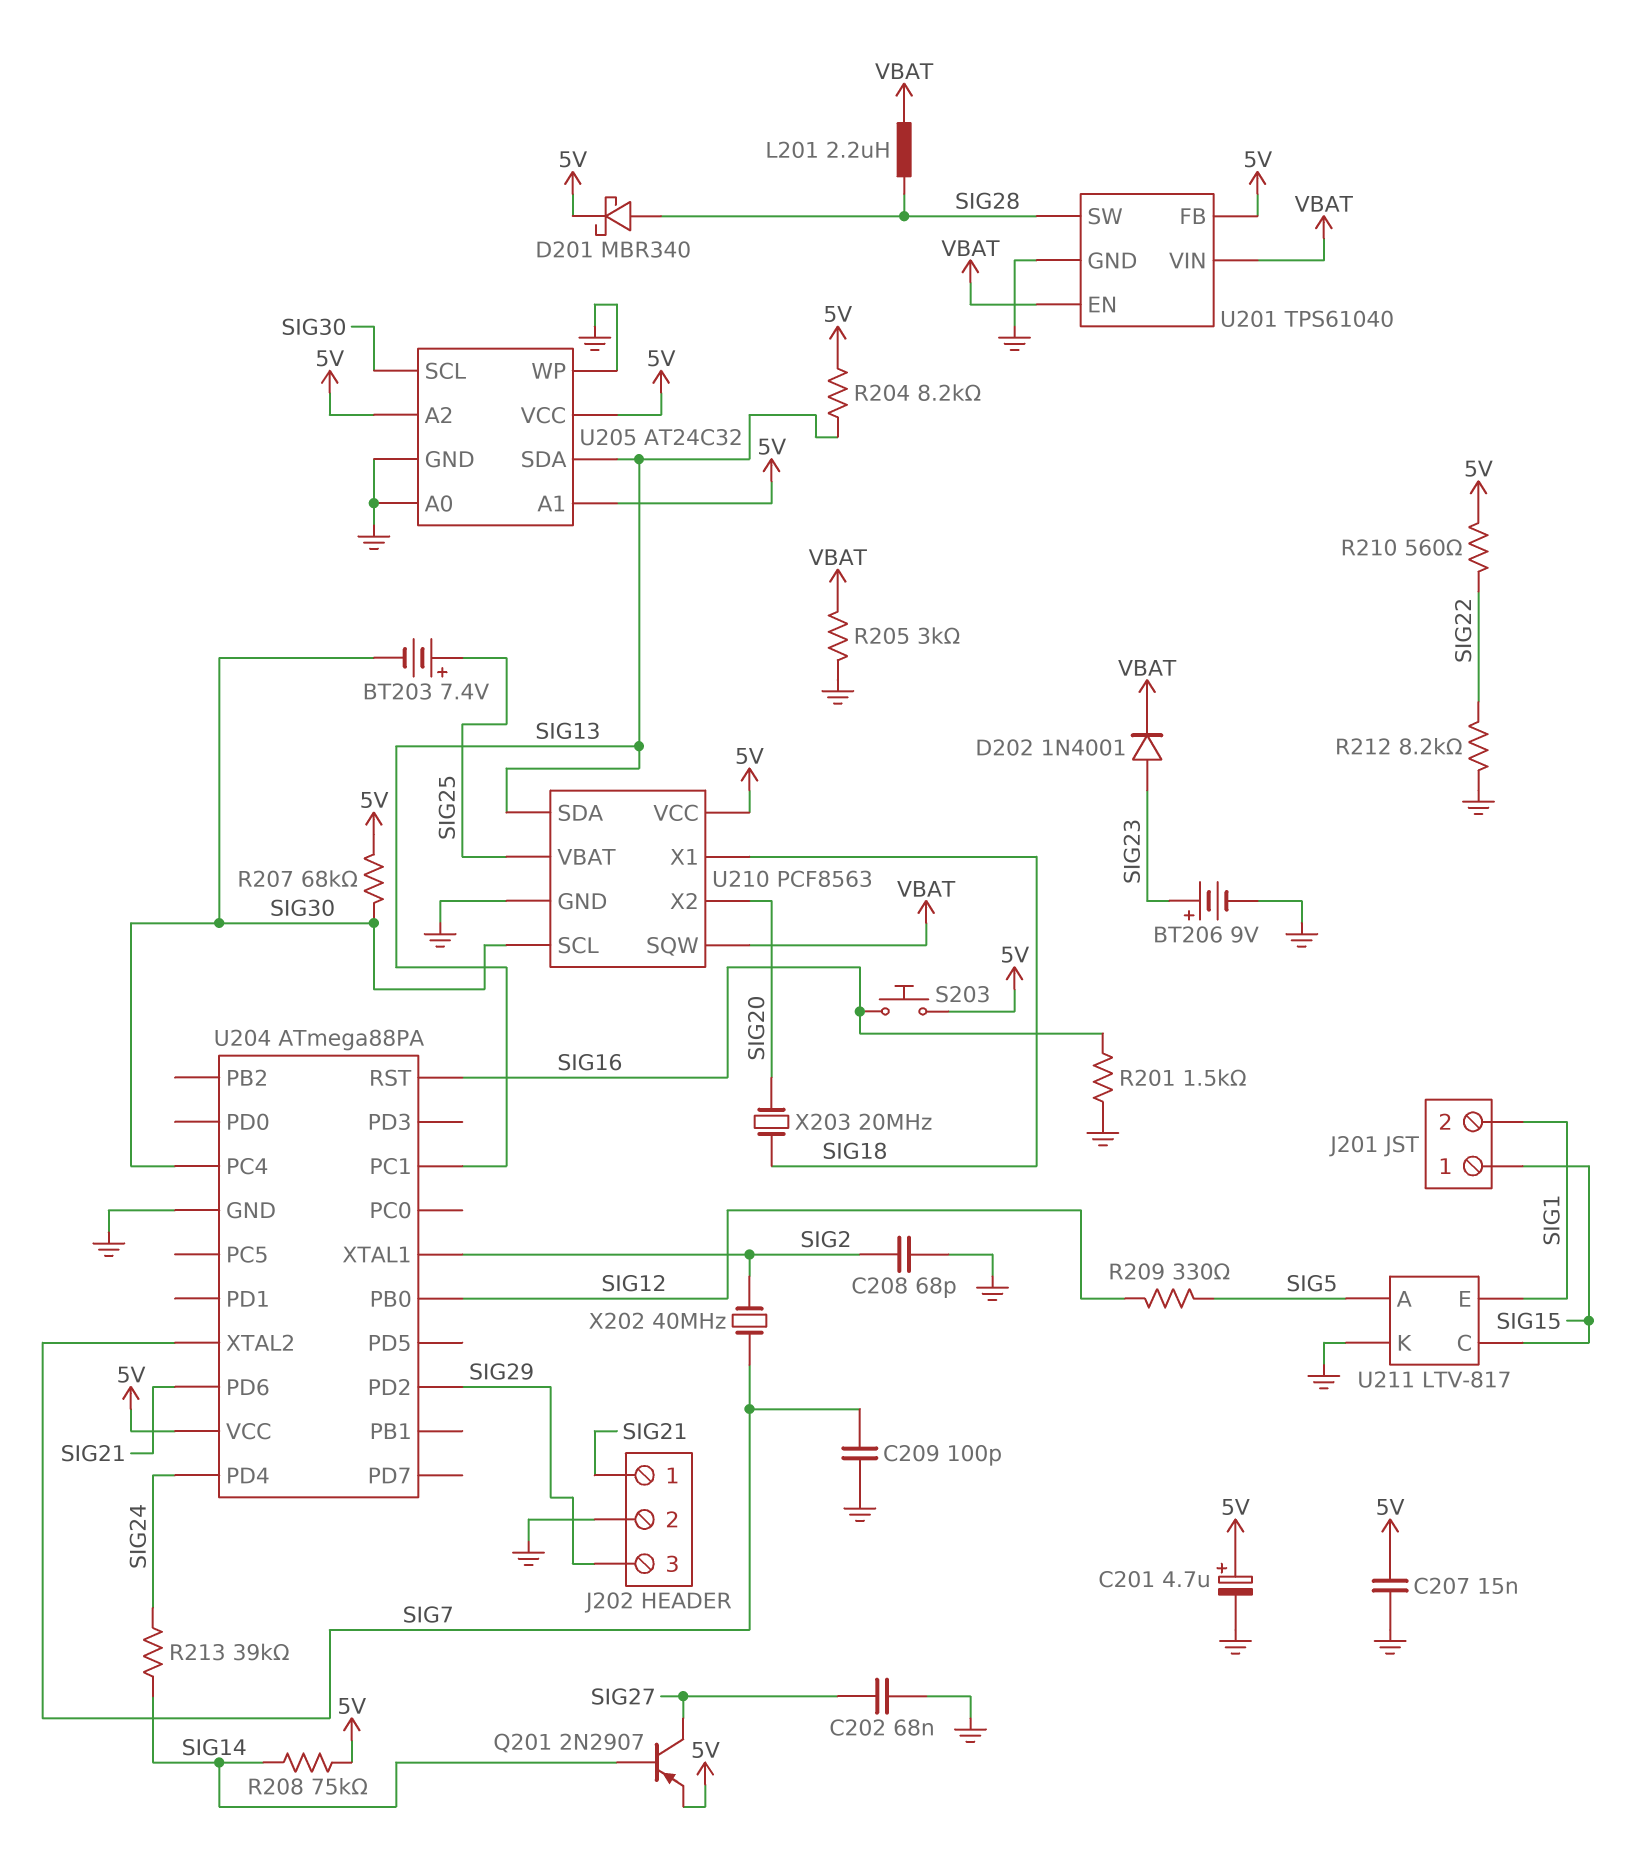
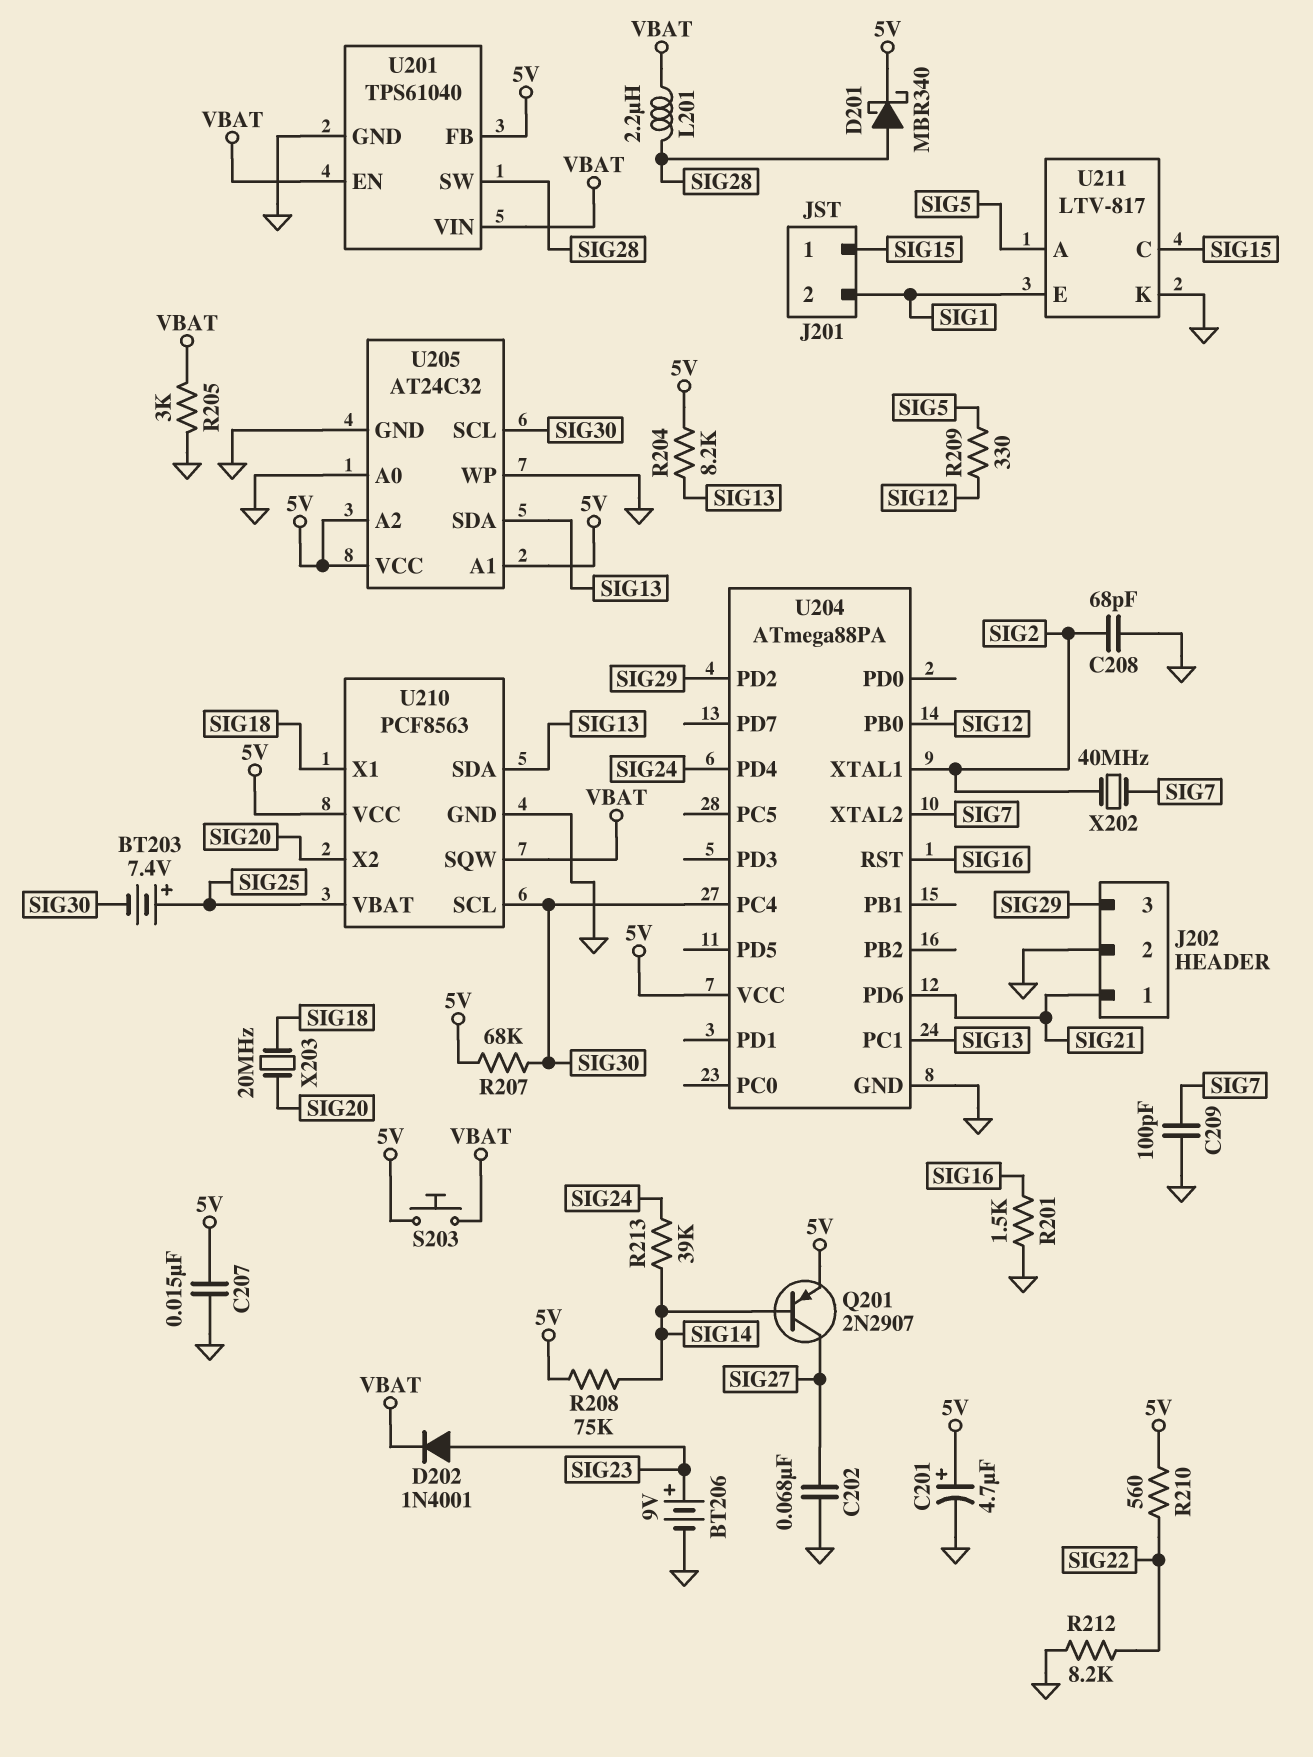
S203: button (5V, SIG16) -> button (5V, VBAT)

